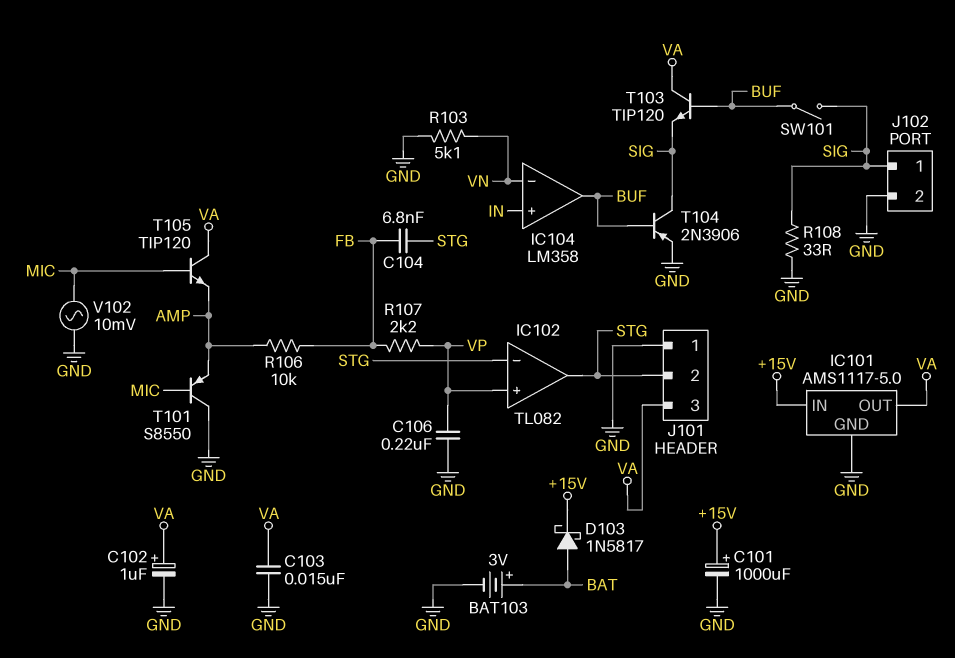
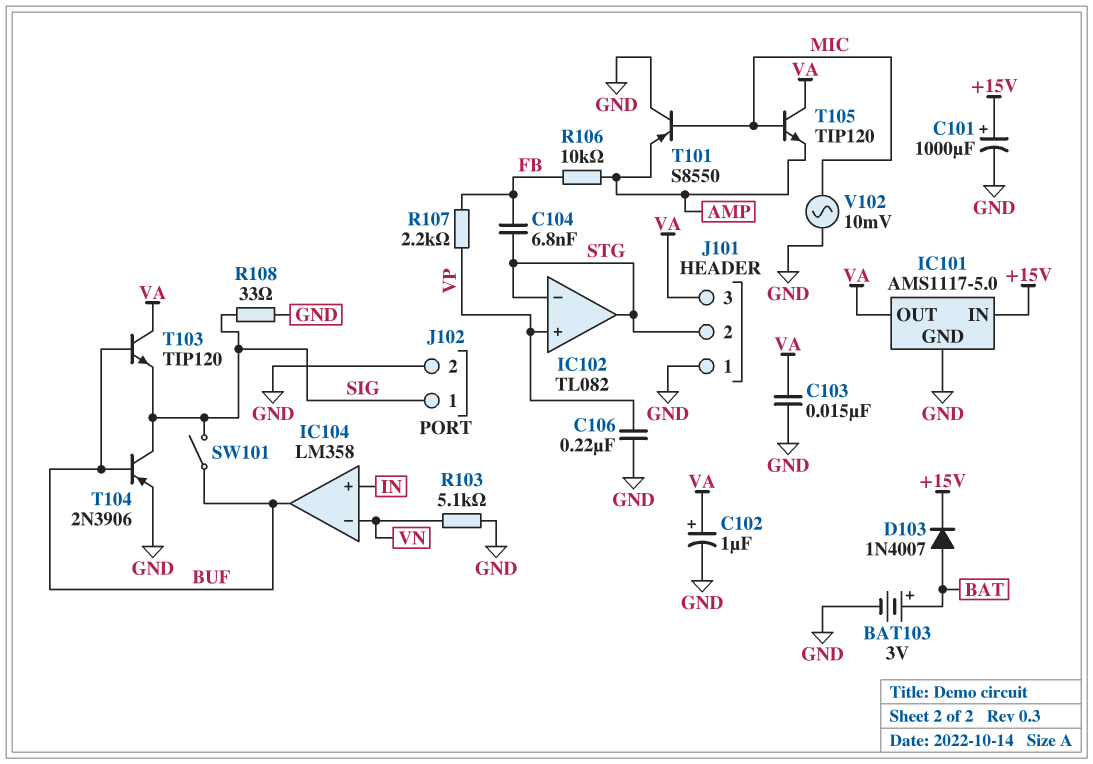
D103: schottky 1N5817 (A BAT, K +15V) -> diode 1N4007 (A BAT, K +15V)

